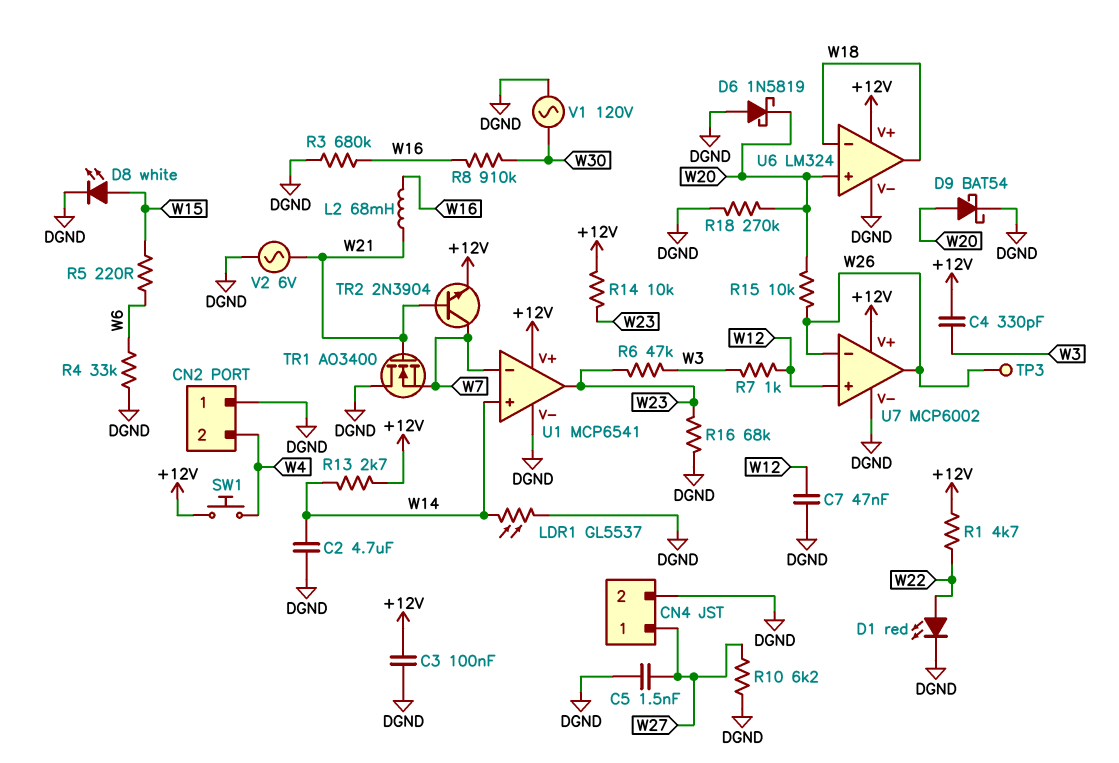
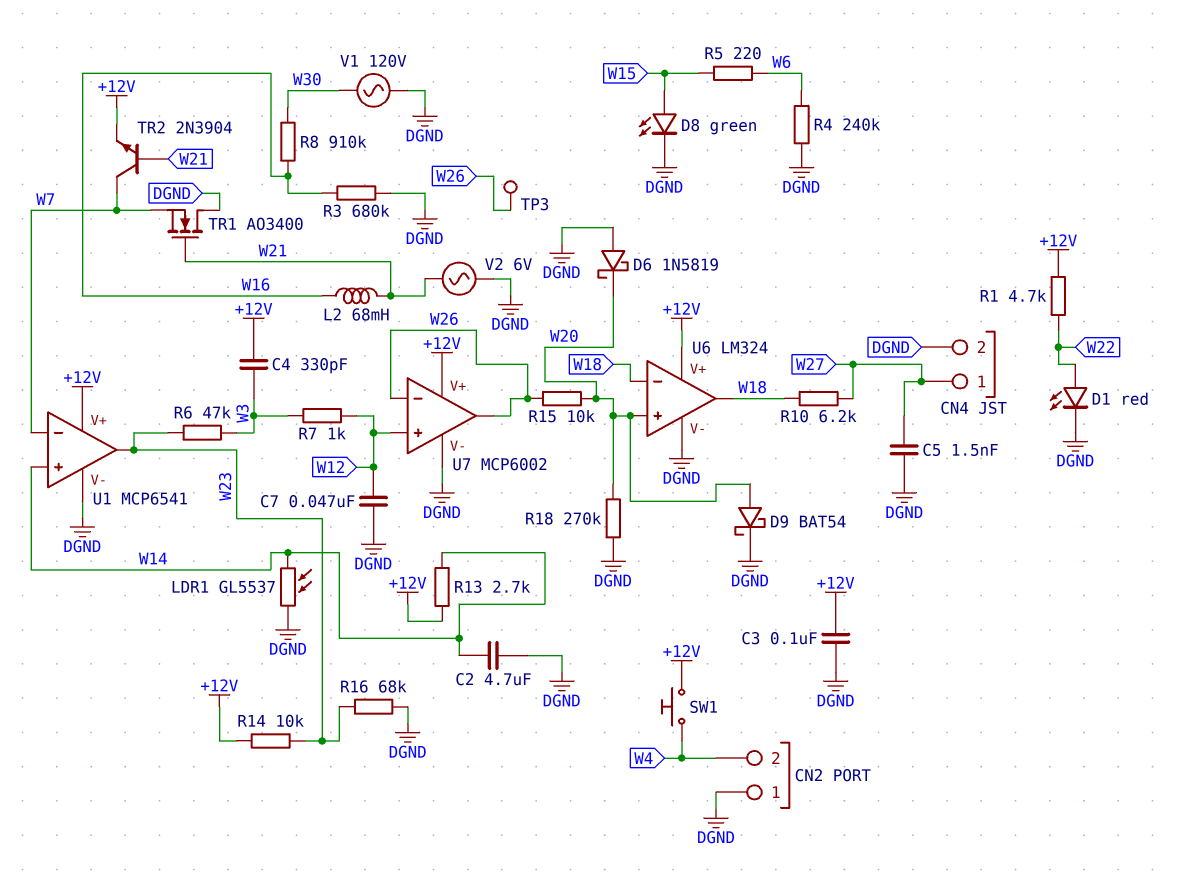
D8: LED white (A W15, K DGND) -> LED green (A W15, K DGND)
R4: 33k (DGND, W6) -> 240k (DGND, W6)
R10: 6.2k (DGND, W27) -> 6.2k (W18, W27)

